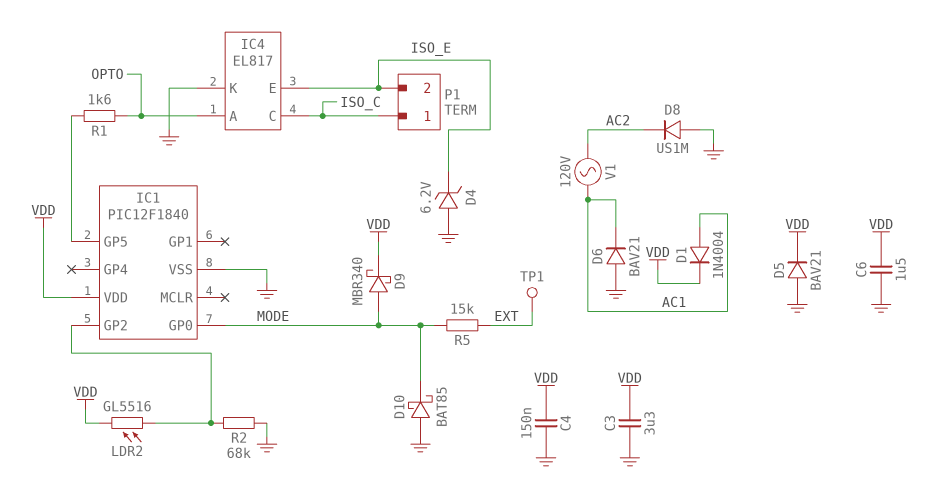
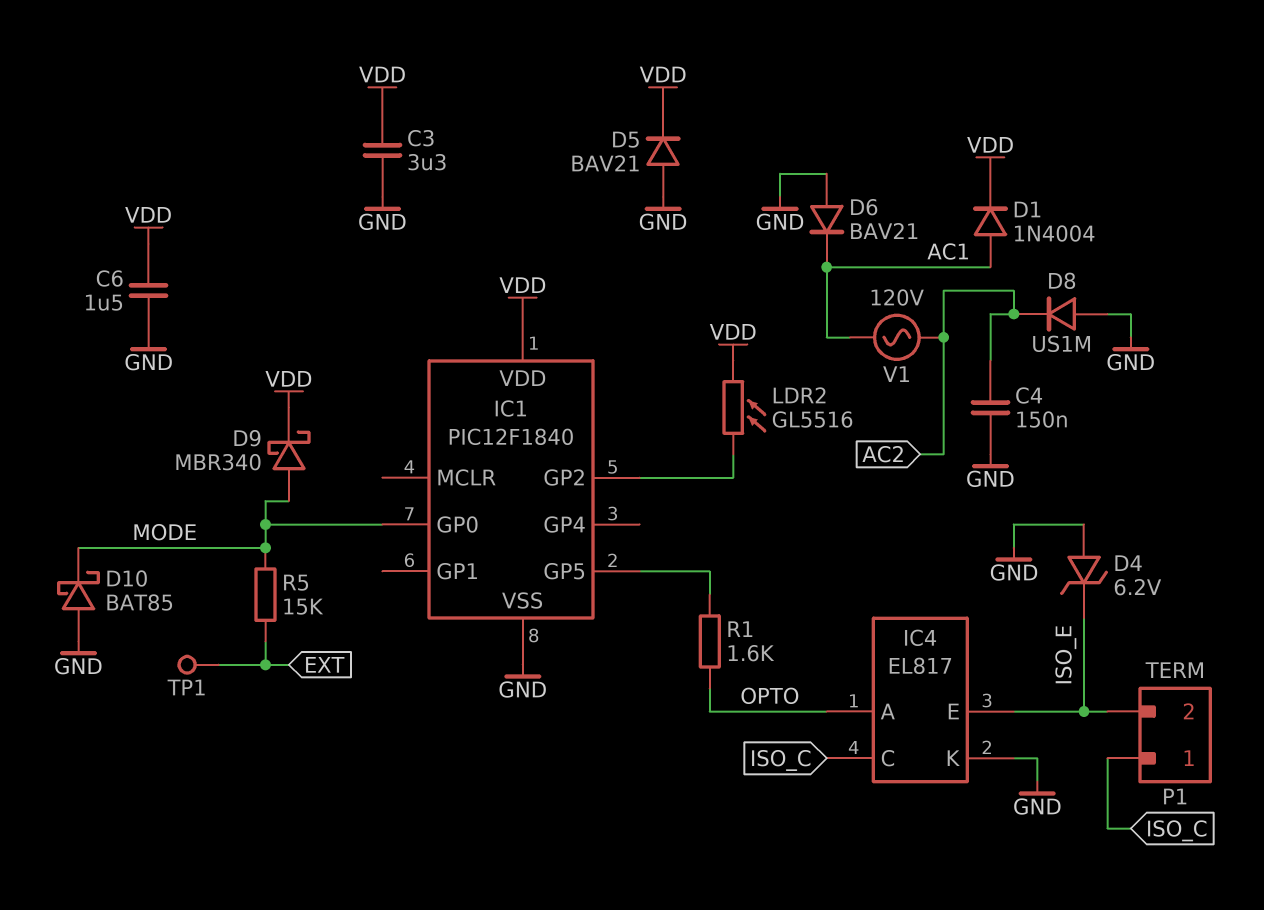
C4: 150nF (GND, VDD) -> 150nF (AC2, GND)
R2: 68k (GND, IC1/GP2) -> none

